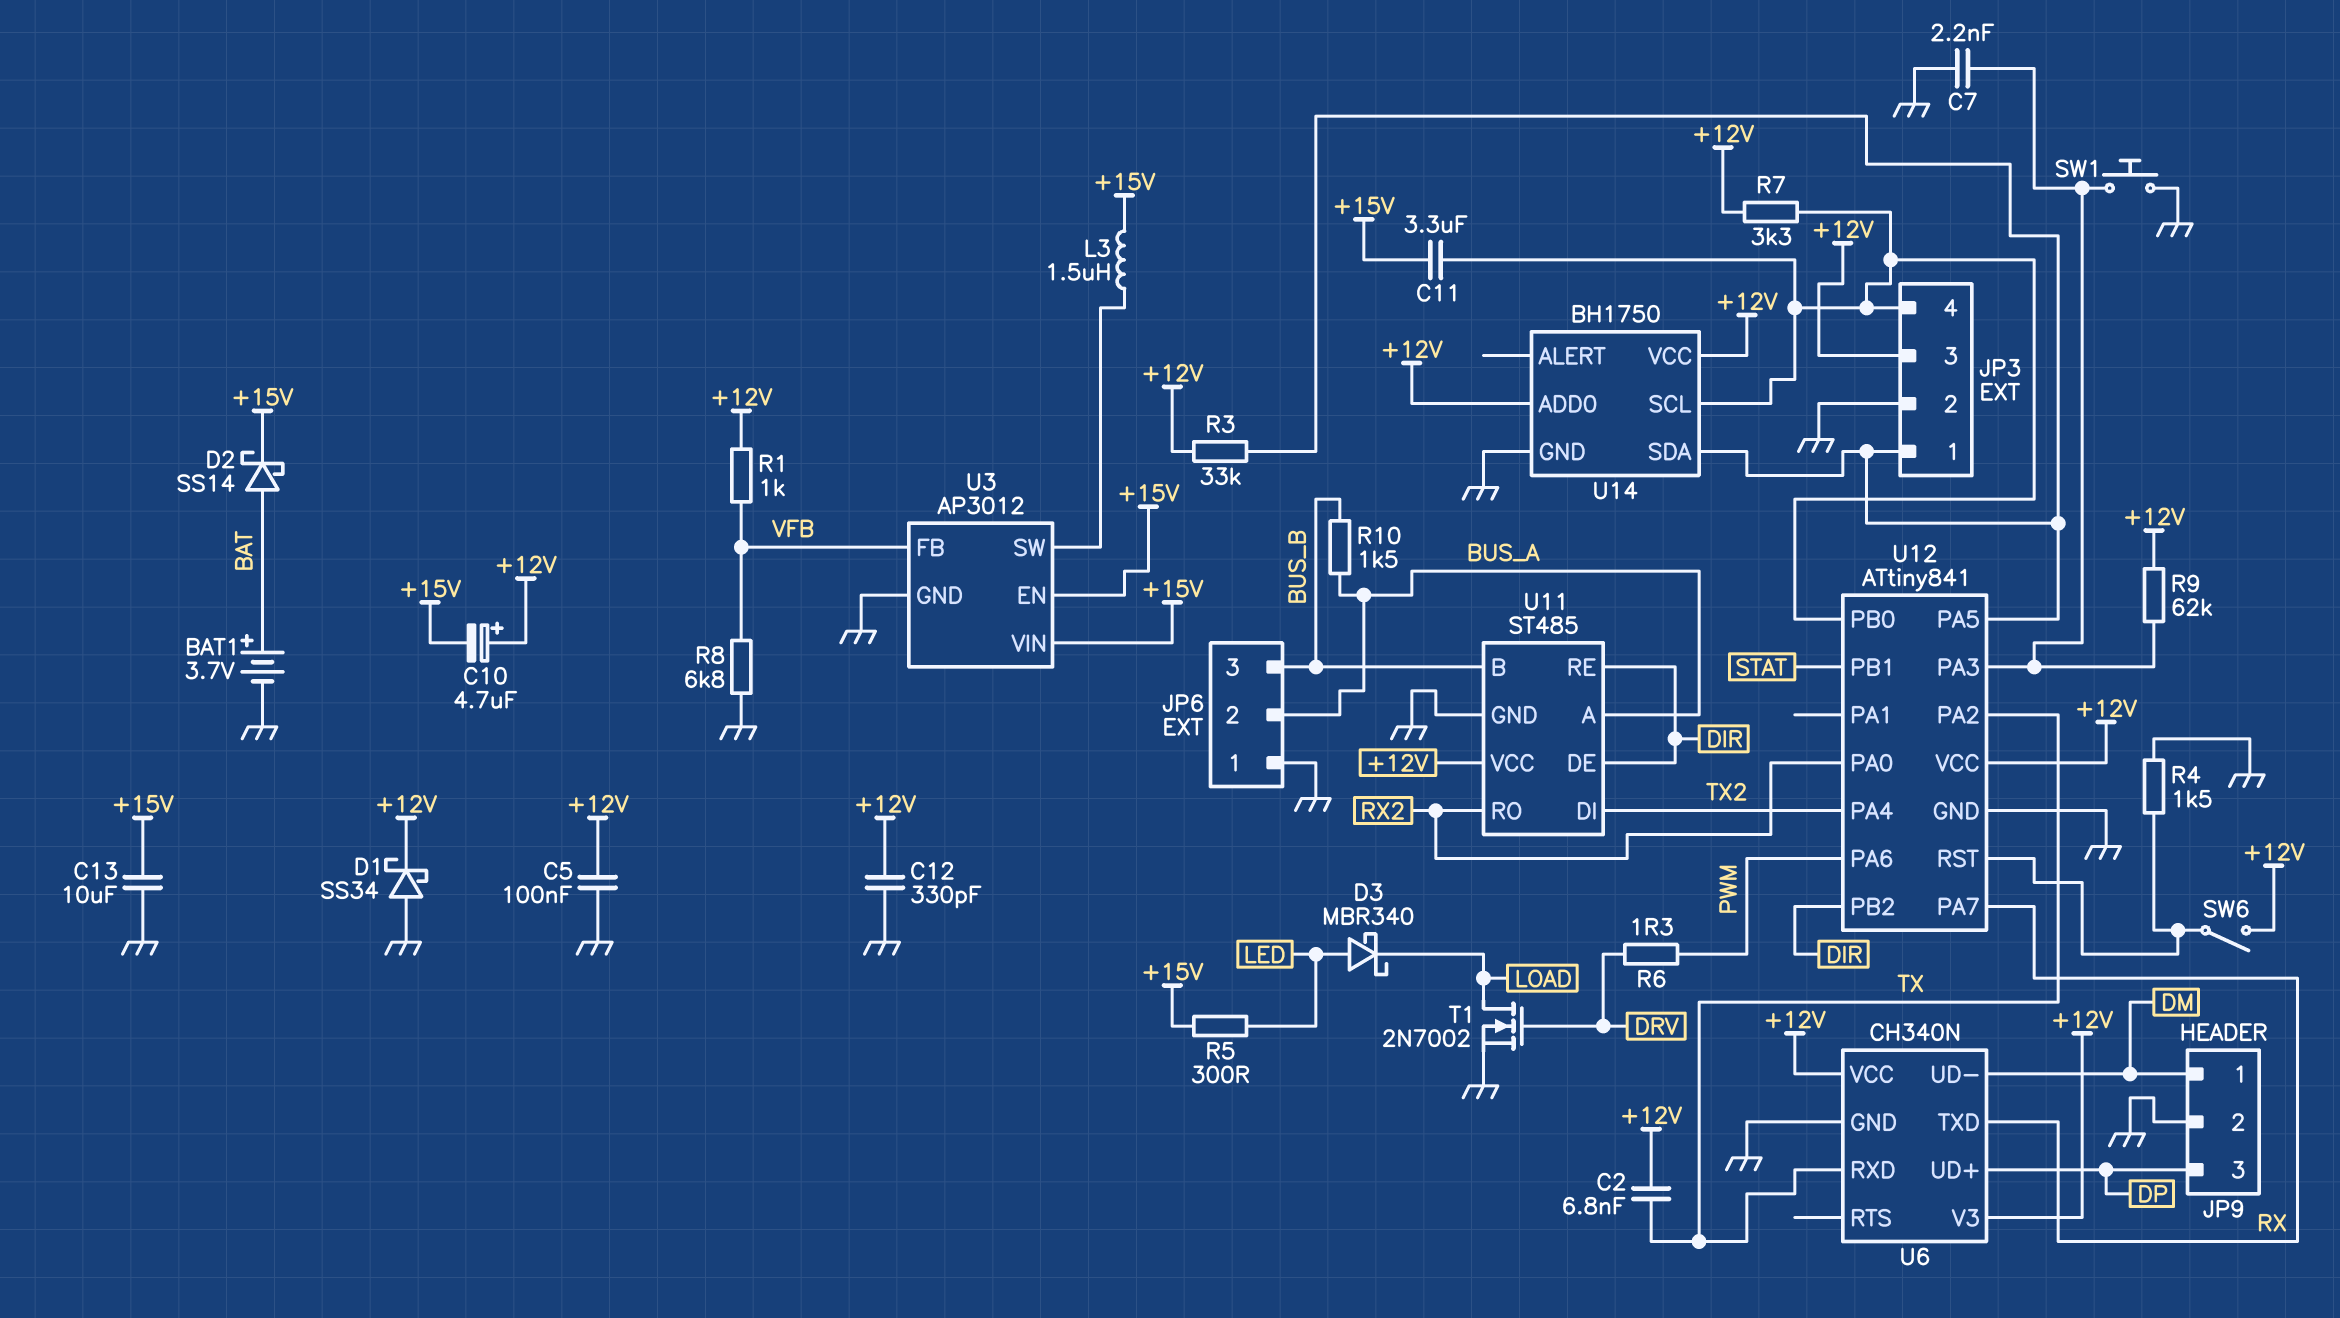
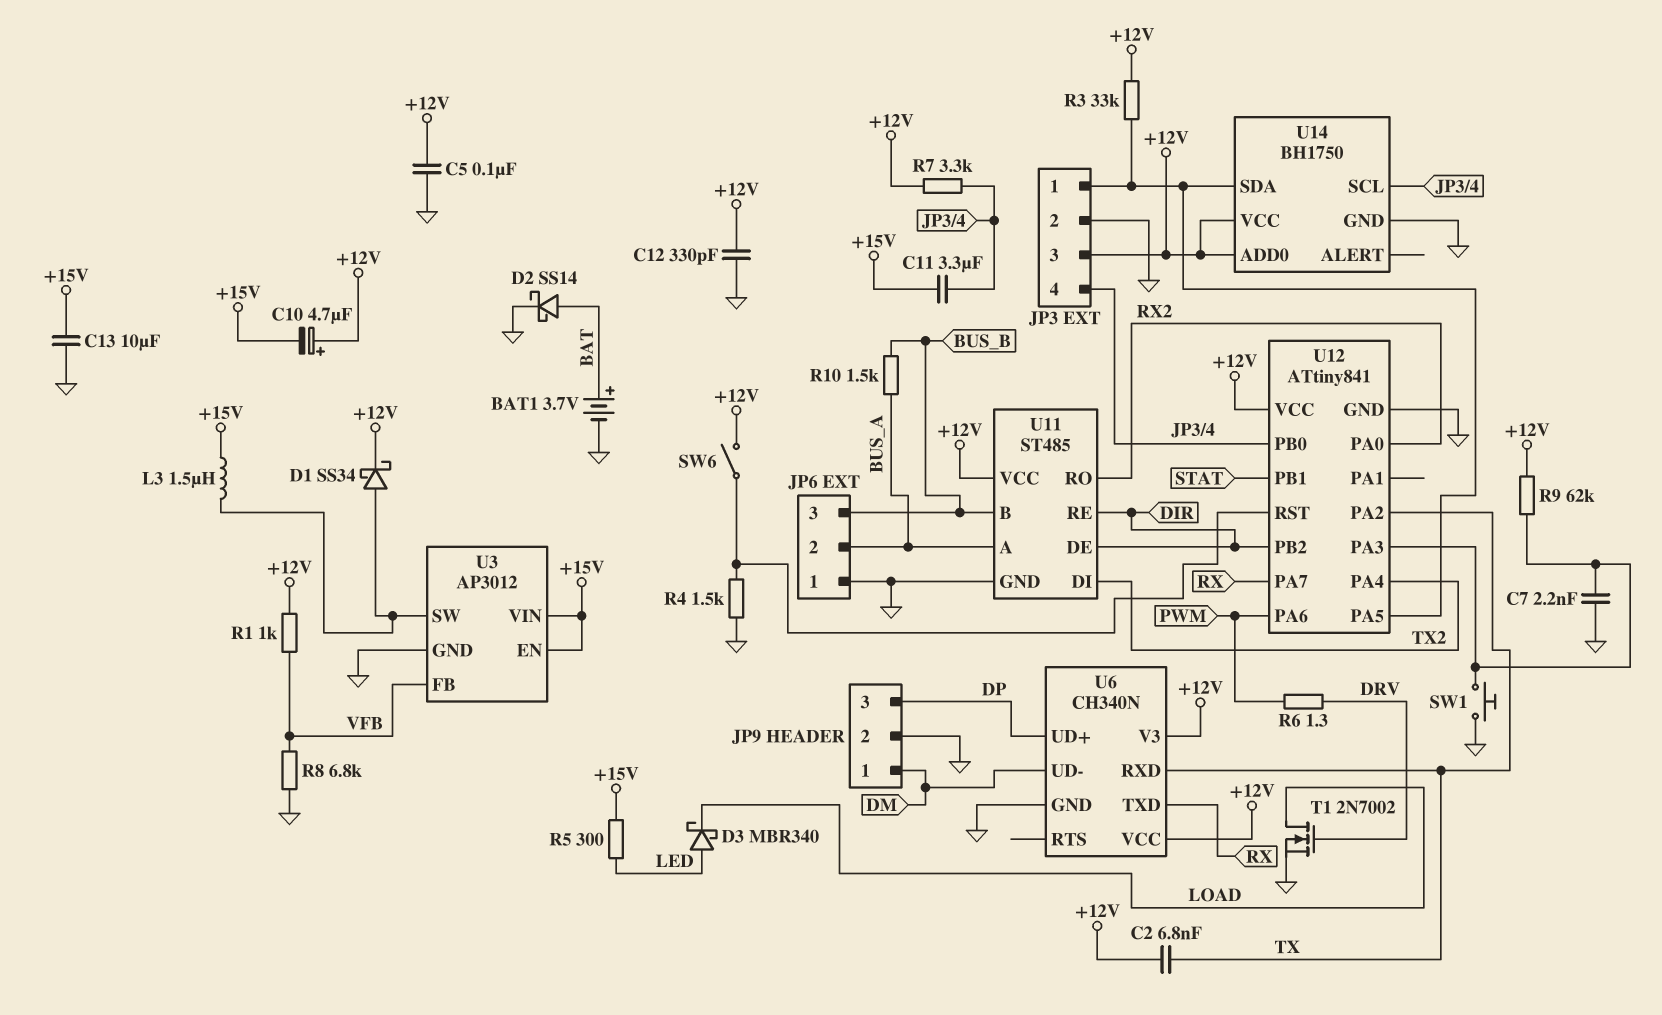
D1: schottky SS34 (A GND, K +12V) -> schottky SS34 (A U3/SW, K +12V)
D2: schottky SS14 (A BAT, K +15V) -> schottky SS14 (A BAT, K GND)

